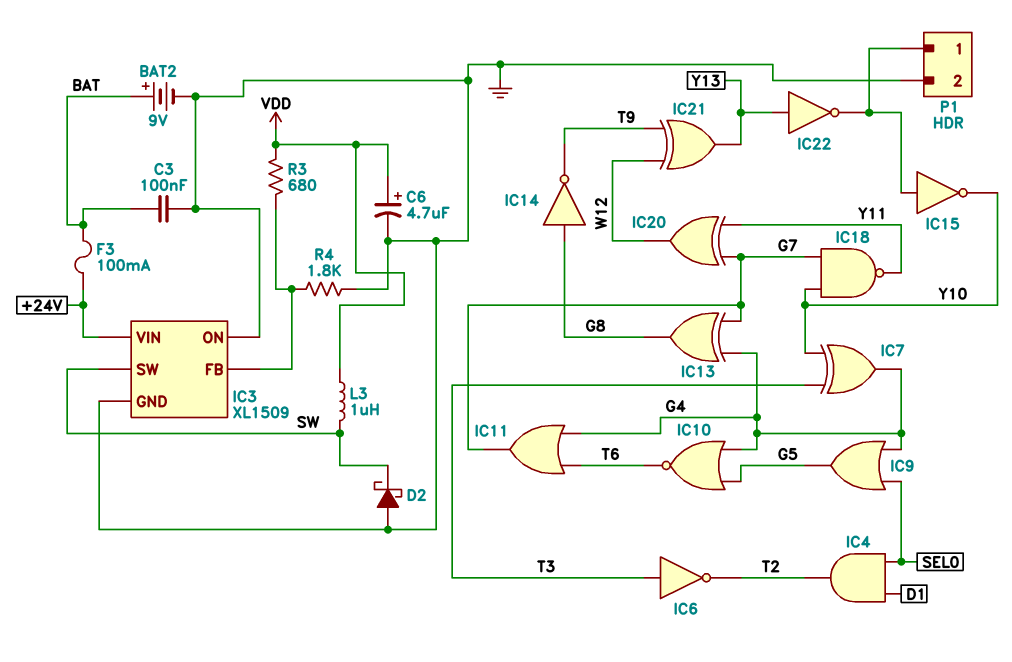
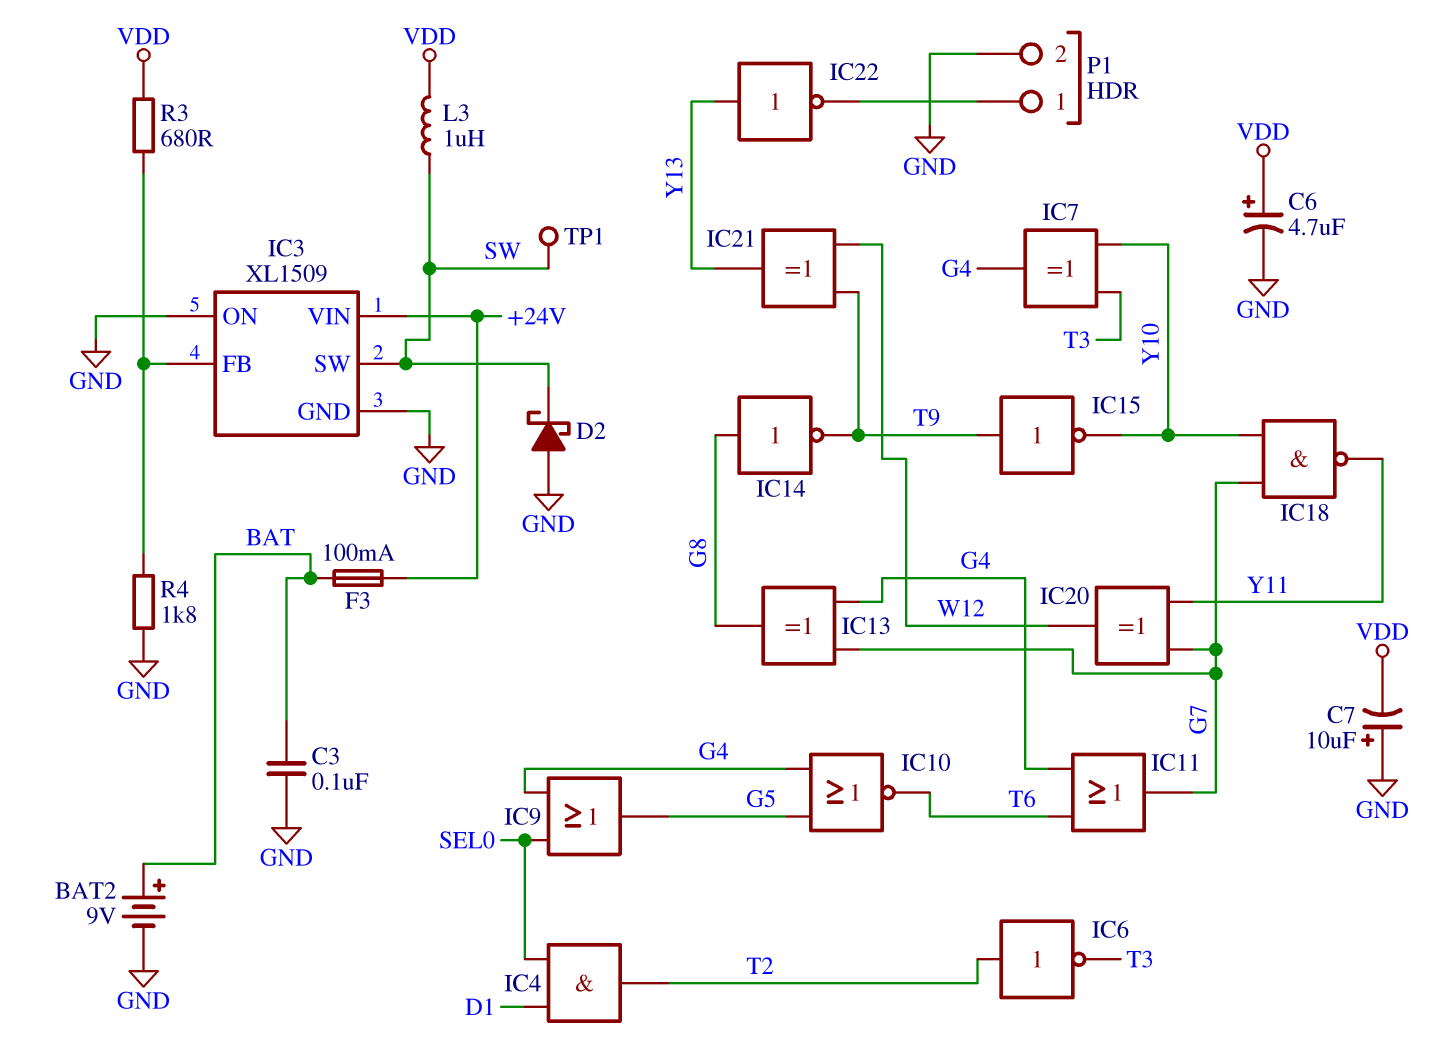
C7: none -> 10uF (plus GND, minus VDD)
IC6: NOT (in T3, out T2) -> NOT (in T2, out T3)
IC15: NOT (in P1/1, out Y10) -> NOT (in T9, out Y10)
TP1: none -> test point (SW)

